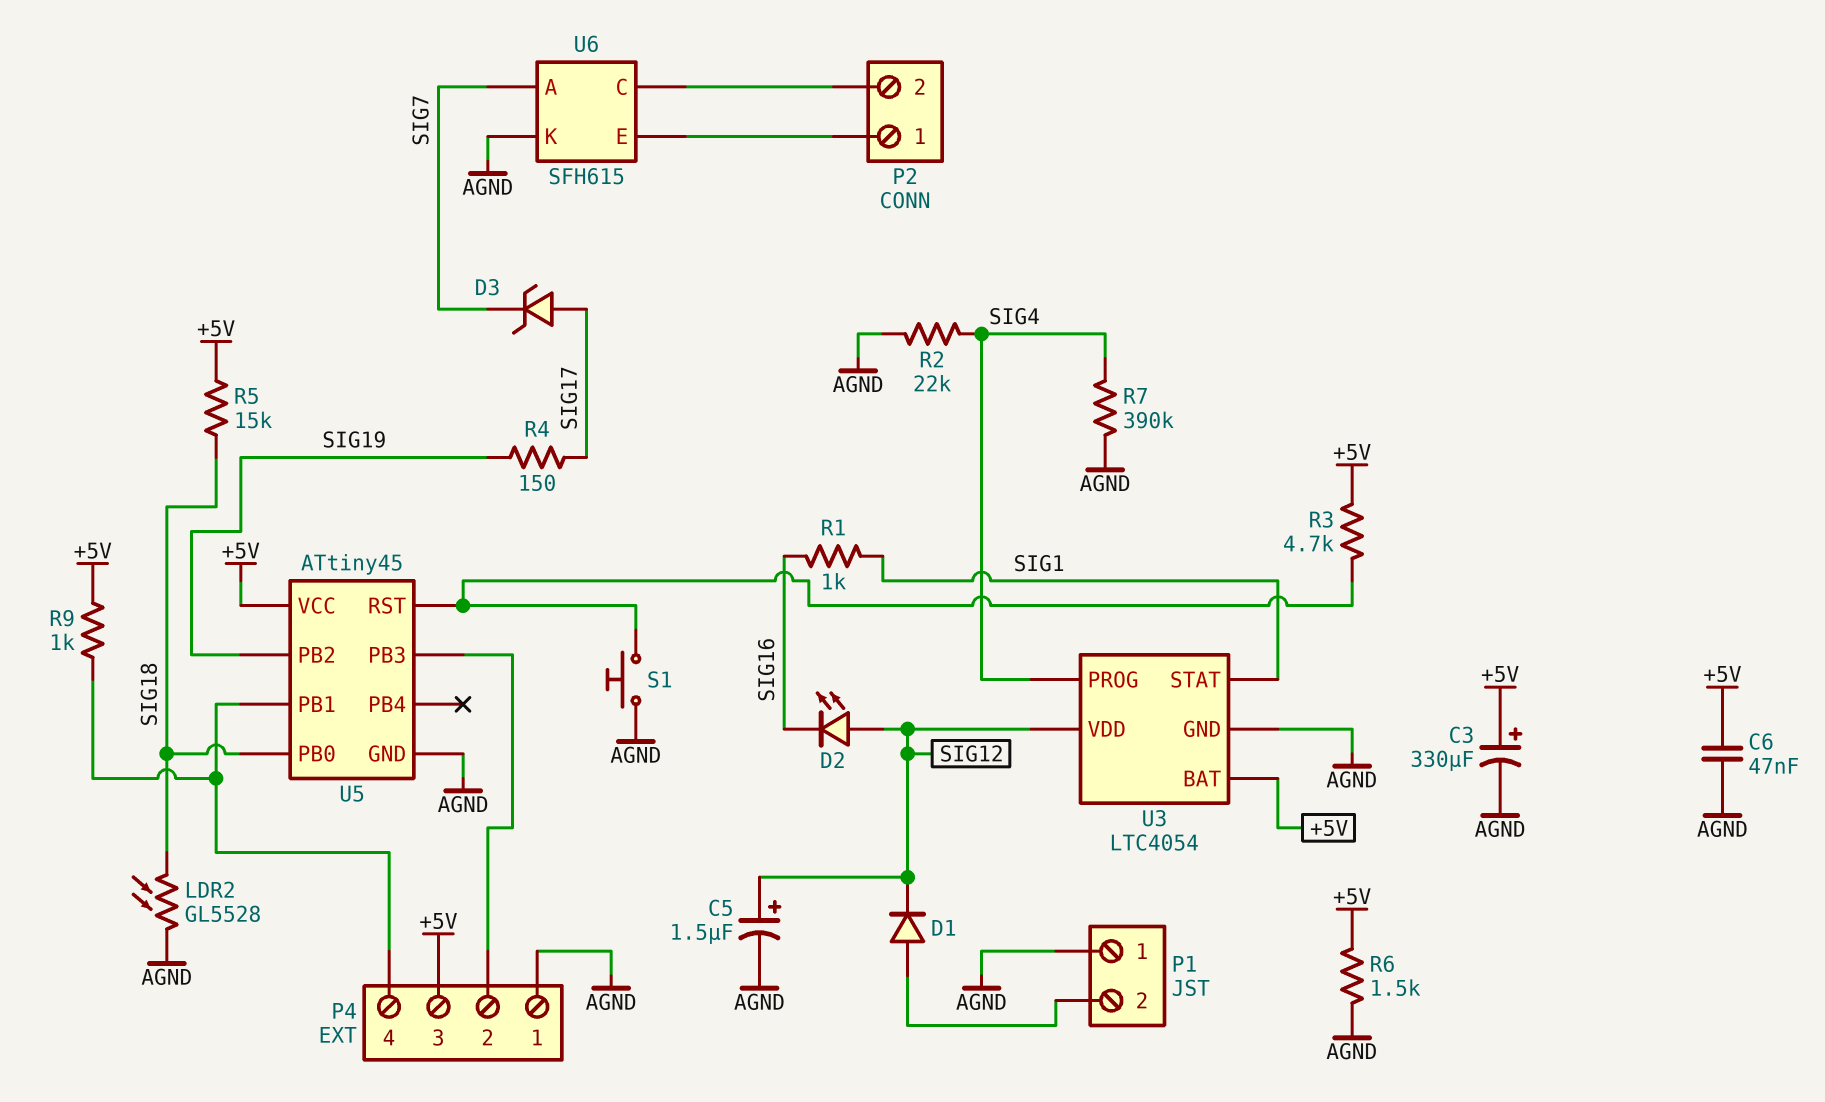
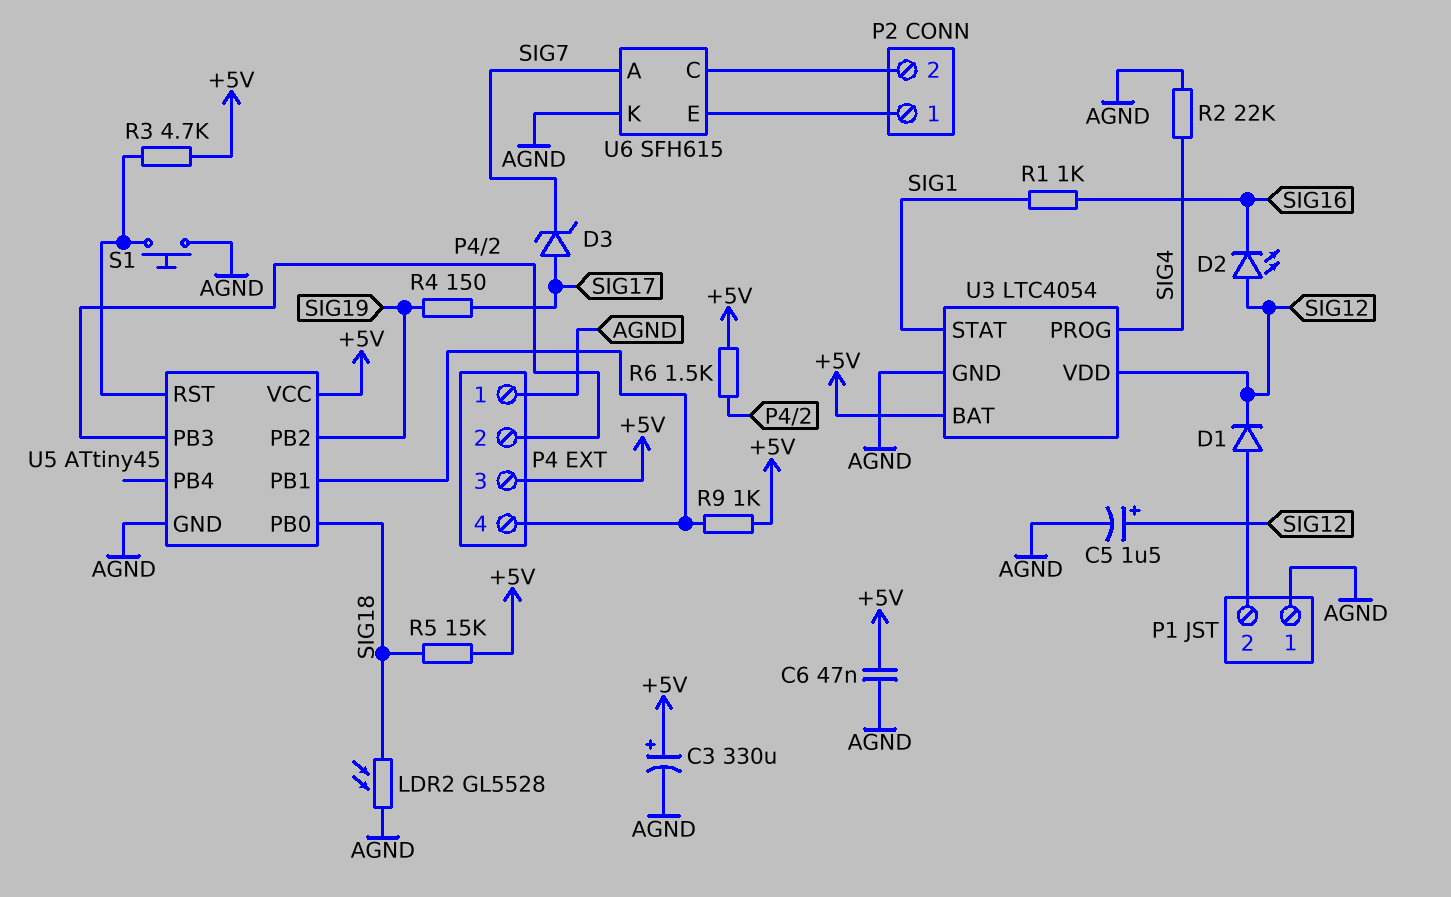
R6: 1.5k (+5V, AGND) -> 1.5k (+5V, P4/2)
R7: 390k (AGND, SIG4) -> none

